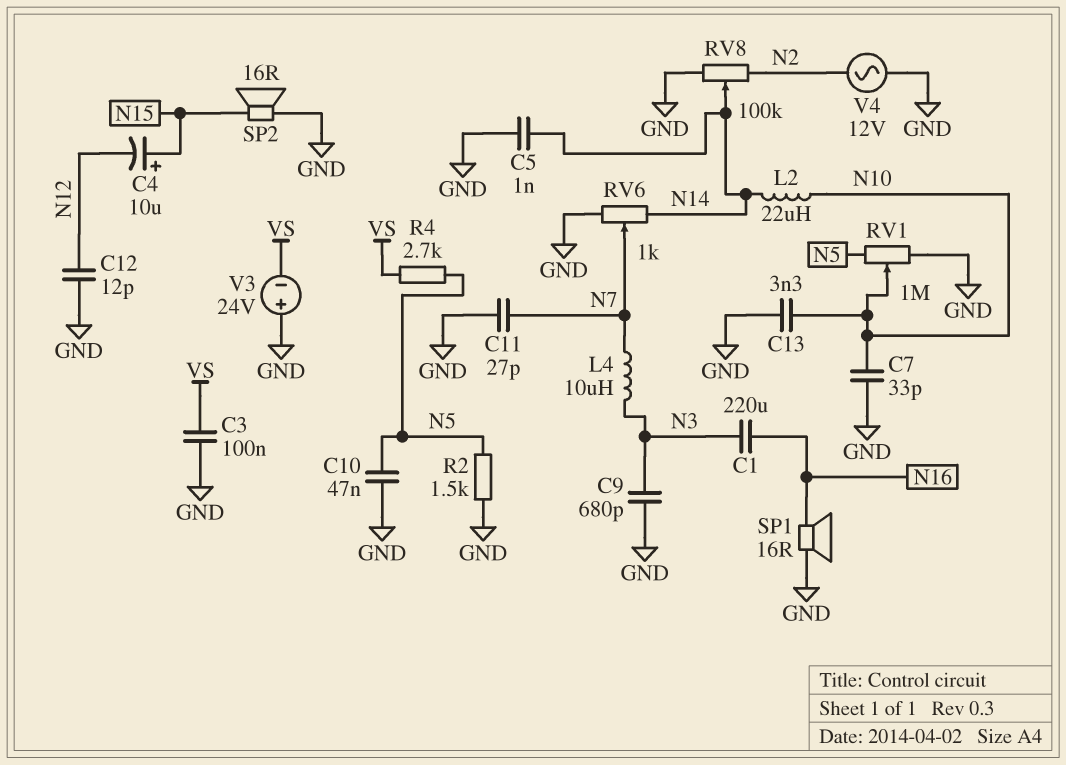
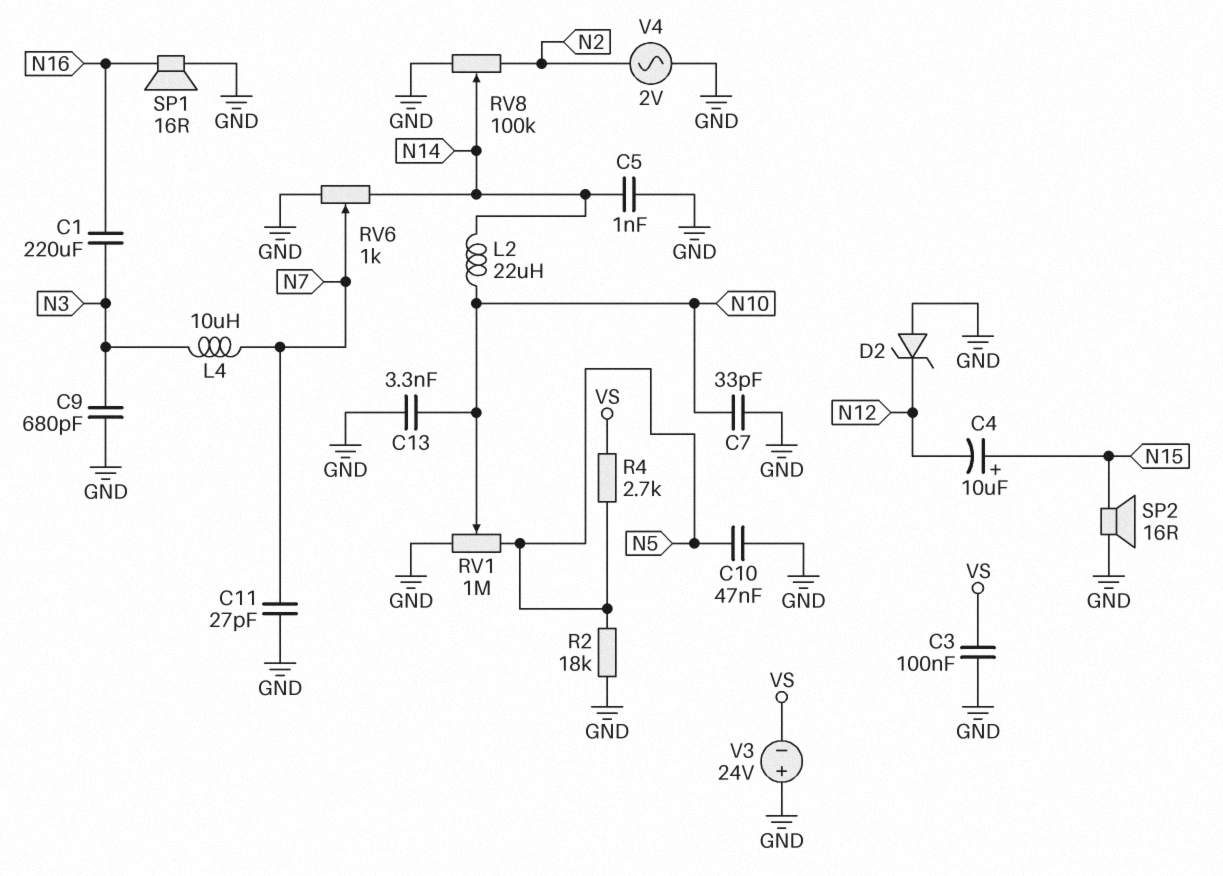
C12: 12pF (GND, N12) -> none
D2: none -> zener (A GND, K N12)
R2: 1.5k (GND, N5) -> 18k (GND, N5)
V4: AC 12V (GND, N2) -> AC 2V (GND, N2)

